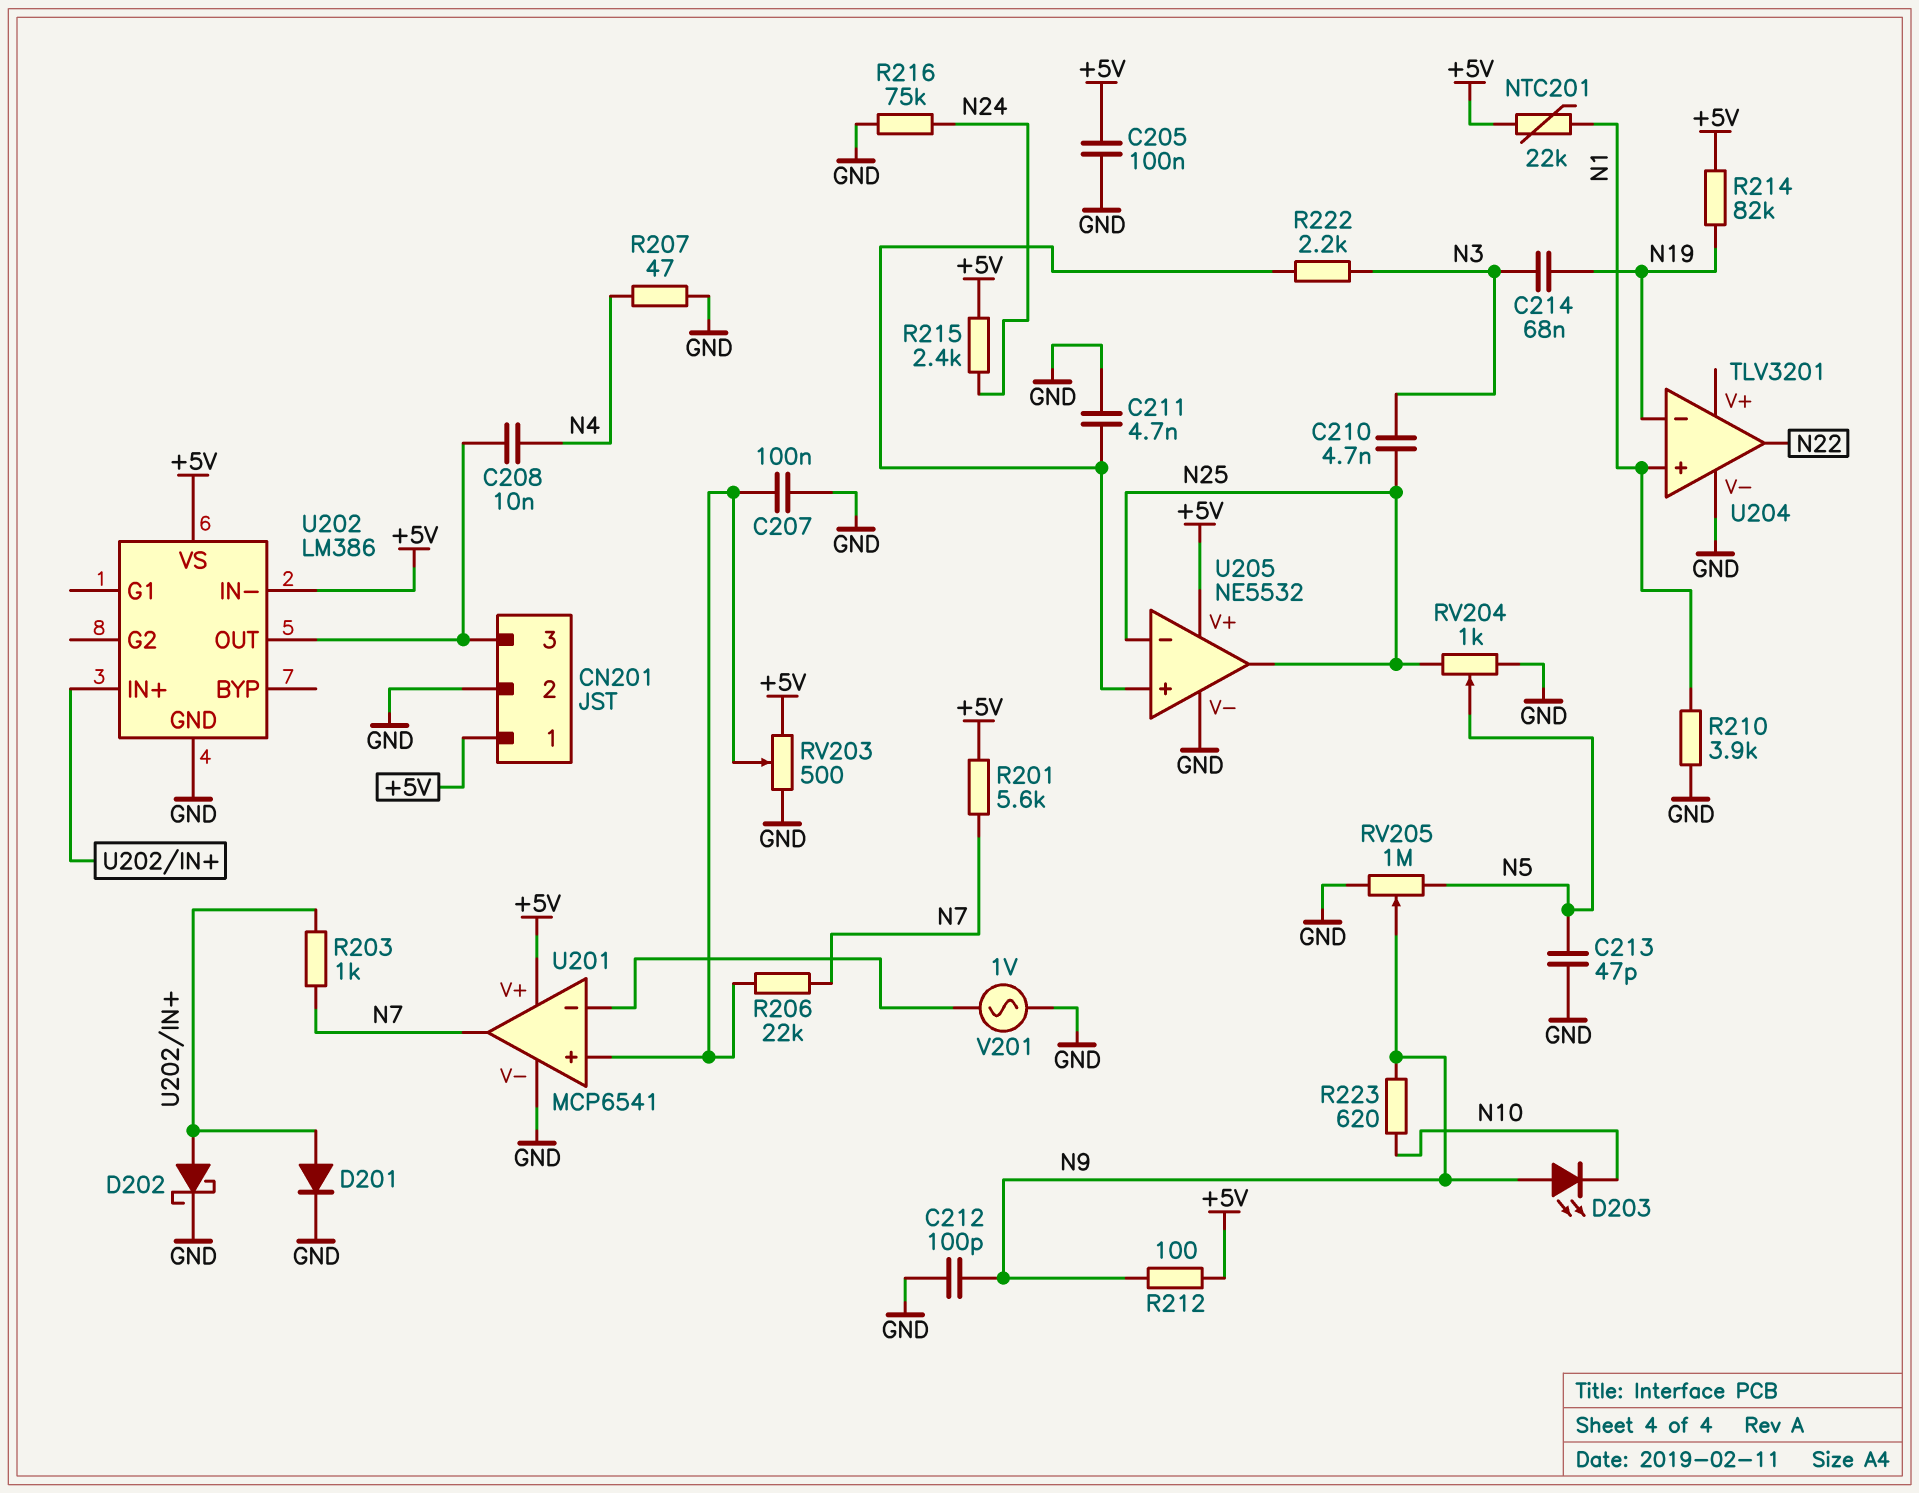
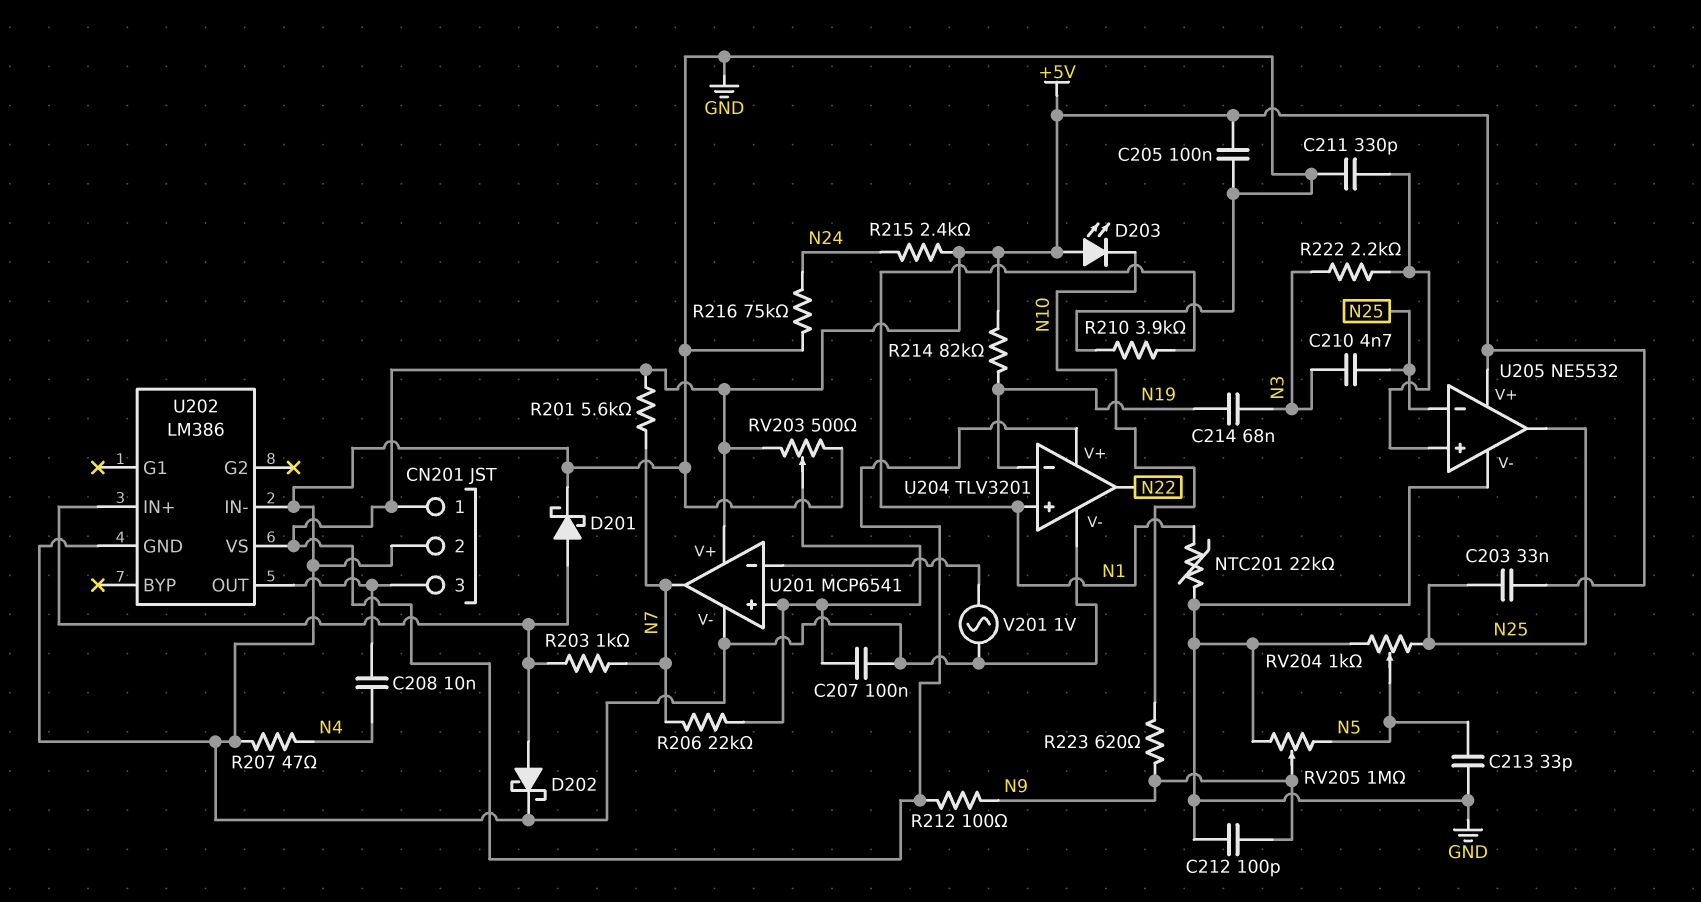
C203: none -> 33nF (+5V, N25)
C211: 4.7nF (GND, U205/in+) -> 330pF (GND, U205/in+)
C213: 47pF (GND, N5) -> 33pF (GND, N5)
D201: diode (A U202/IN+, K GND) -> schottky (A U202/IN+, K GND)
D203: LED (A N9, K N10) -> LED (A +5V, K N10)
NTC201: 22k (+5V, N1) -> 22k (GND, N1)
U202 pin IN-: +5V -> GND
U204 pin V+: none -> +5V

